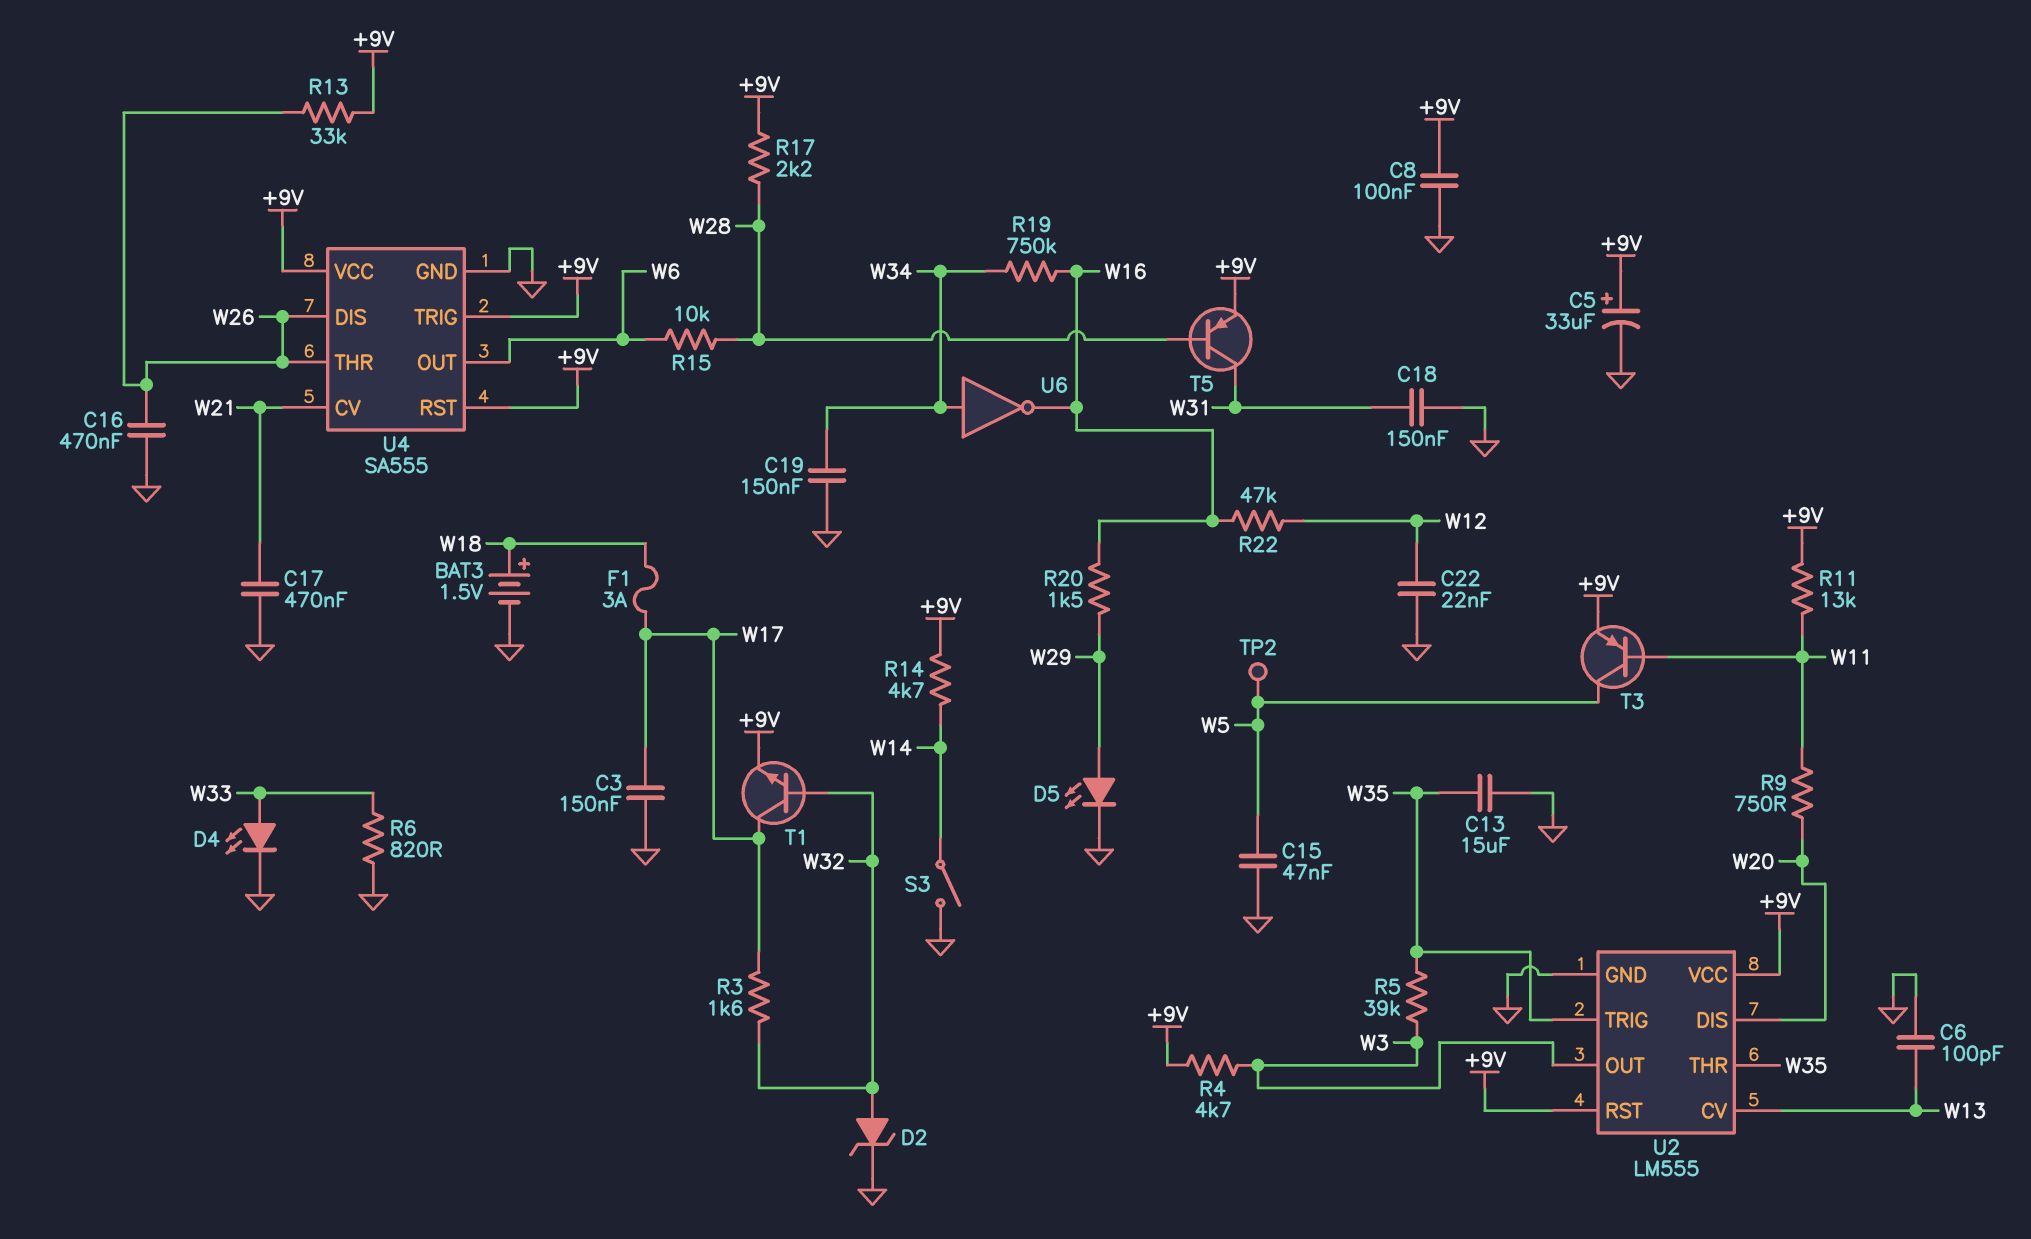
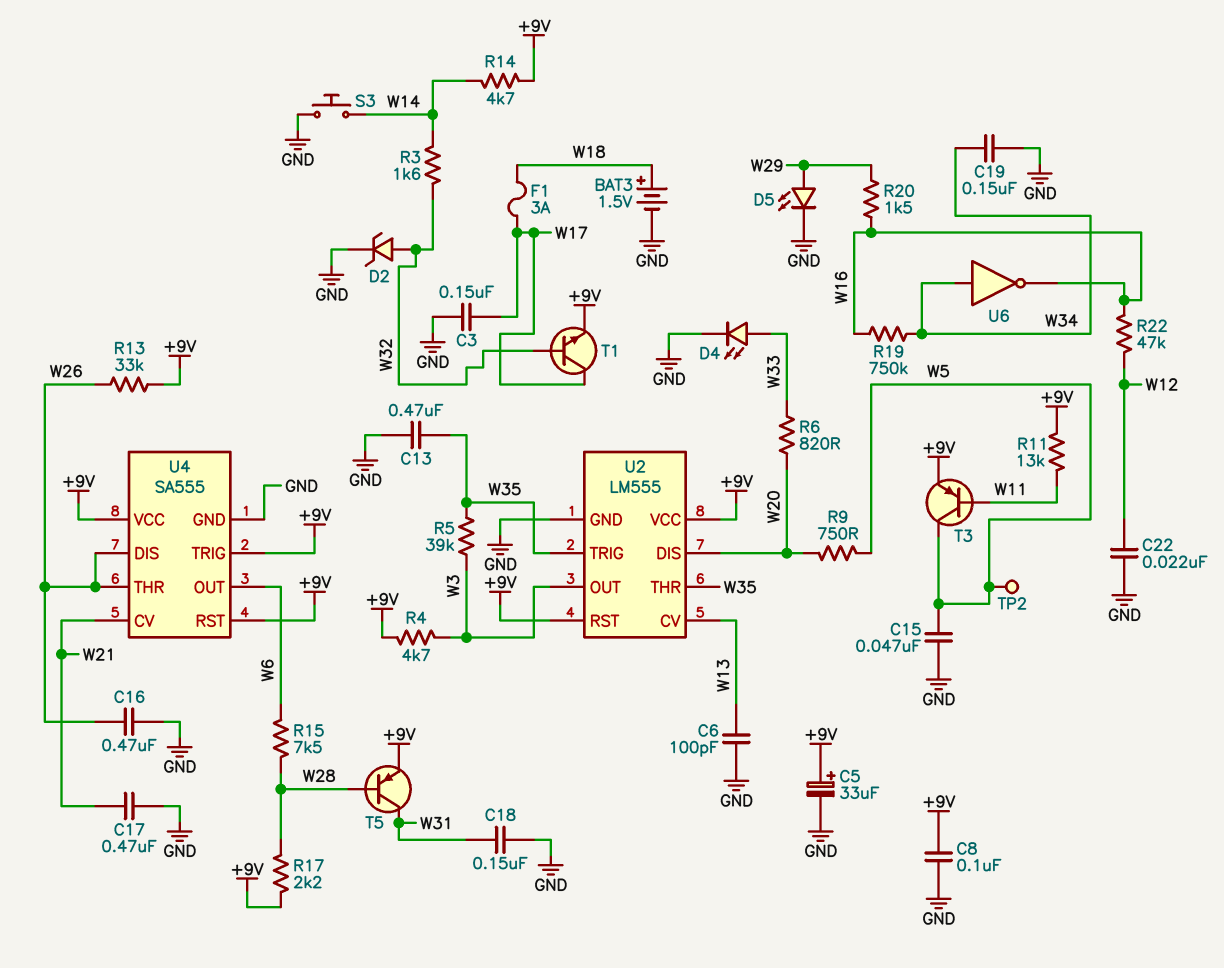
C13: 15uF (GND, W35) -> 470nF (GND, W35)
R3: 1.6k (W17, W32) -> 1.6k (W14, W32)
R6: 820 (GND, W33) -> 820 (W20, W33)
R9: 750 (W11, W20) -> 750 (W5, W20)
R15: 10k (W6, W28) -> 7.5k (W6, W28)
S3: switch (GND, W14) -> button (GND, W14)

